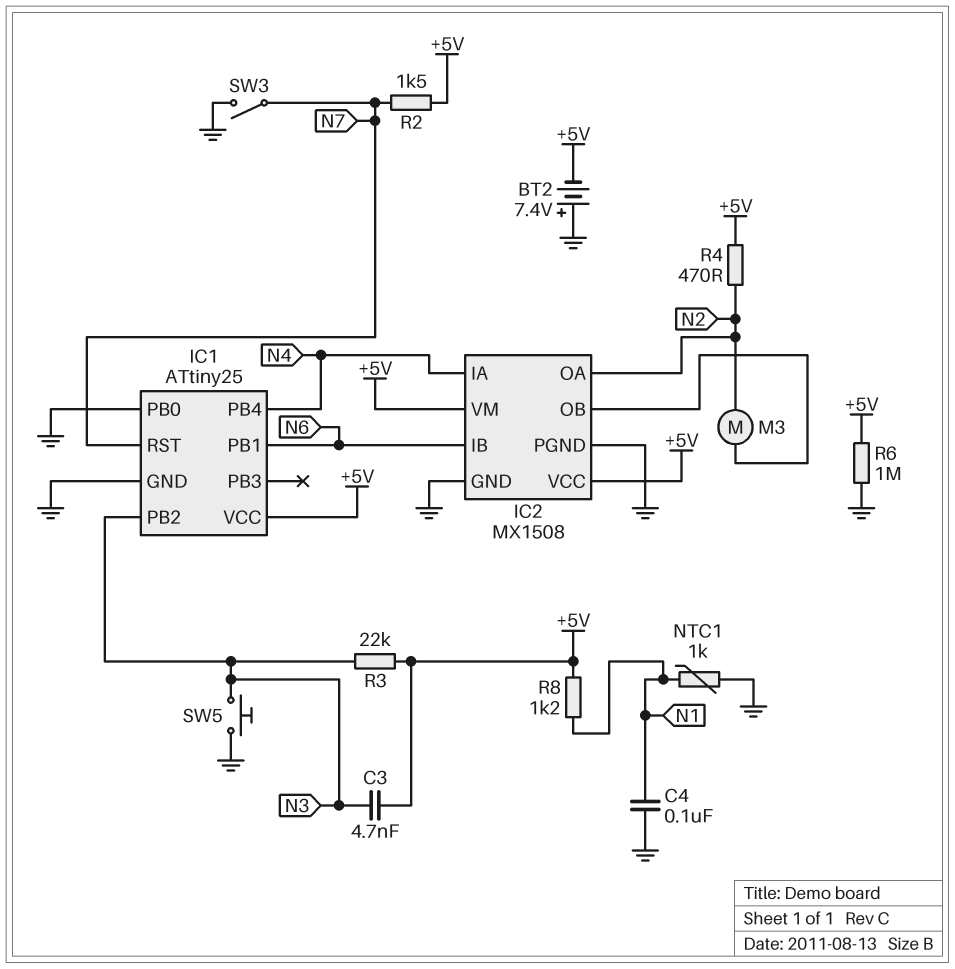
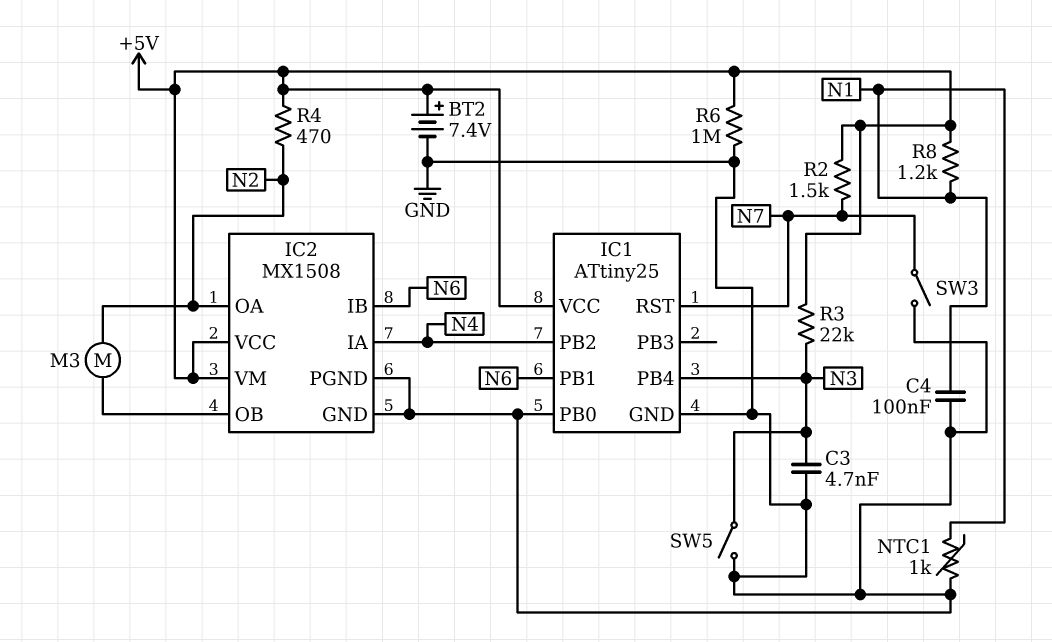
BT2: 7.4V (plus GND, minus +5V) -> 7.4V (plus +5V, minus GND)
C3: 4.7nF (+5V, N3) -> 4.7nF (GND, N3)
IC1 pin PB2: N3 -> N4
IC1 pin PB4: N4 -> N3
SW5: button (GND, N3) -> switch (GND, N3)

